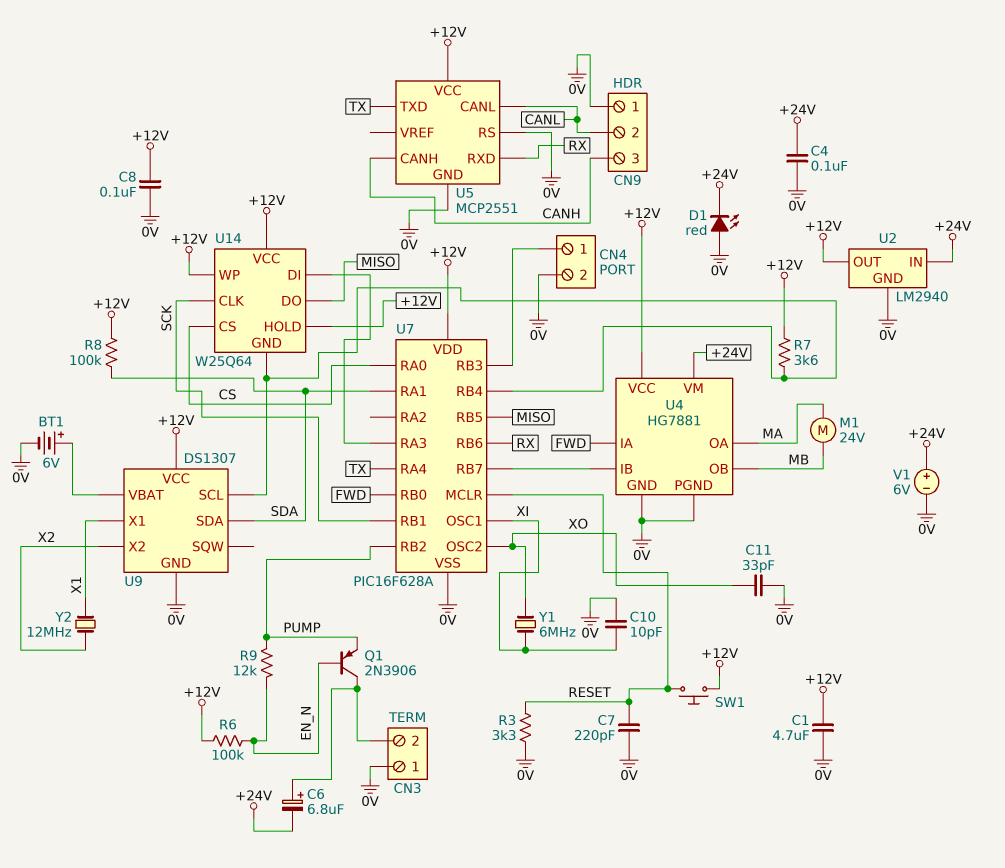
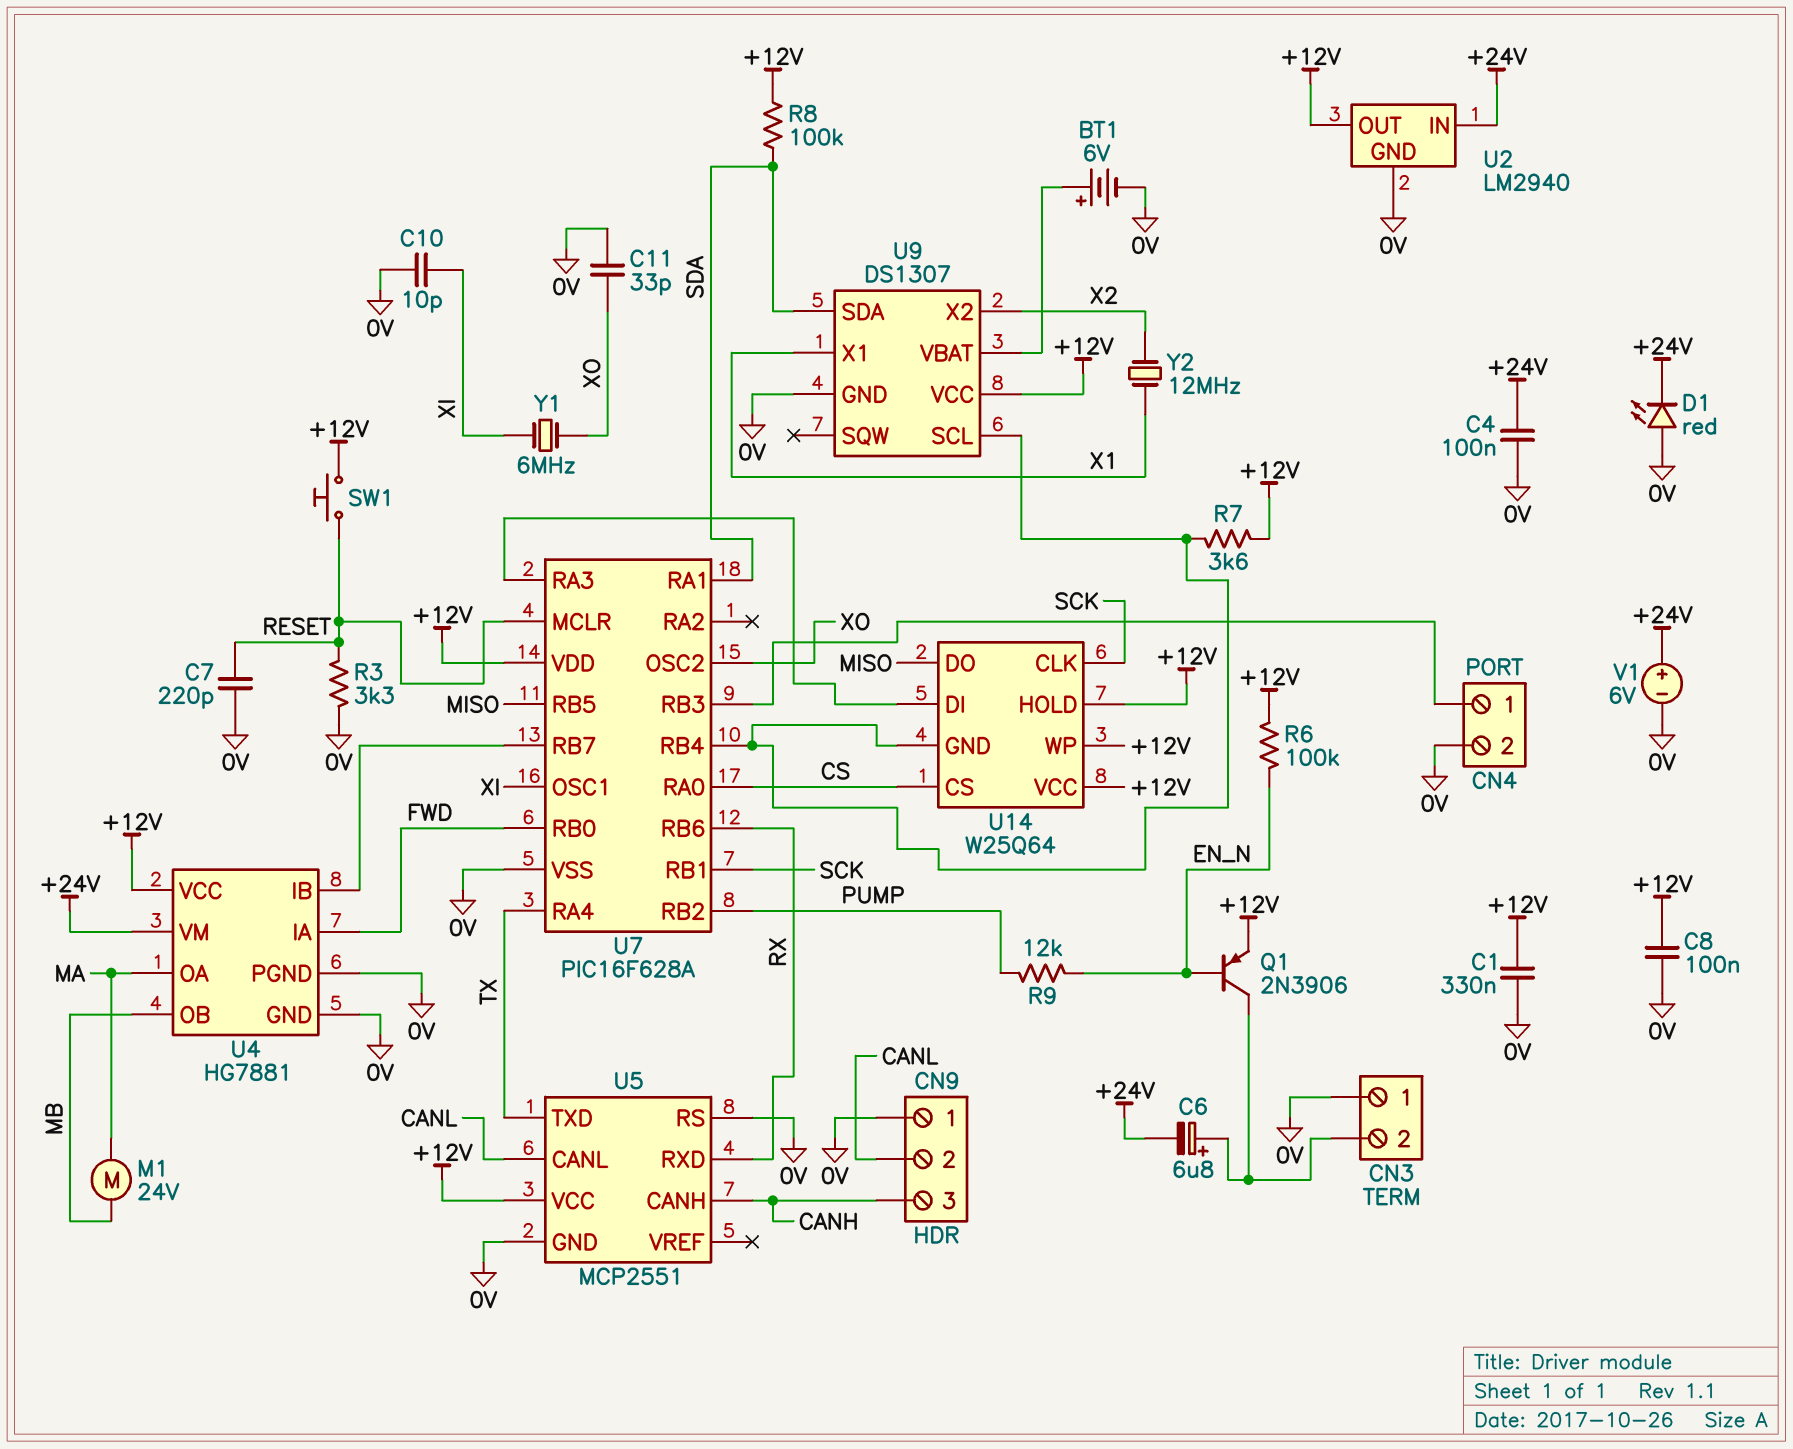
C1: 4.7uF (+12V, 0V) -> 330nF (+12V, 0V)
Q1: PNP 2N3906 (B EN_N, C CN3/2, E PUMP) -> PNP 2N3906 (B EN_N, C CN3/2, E +12V)

